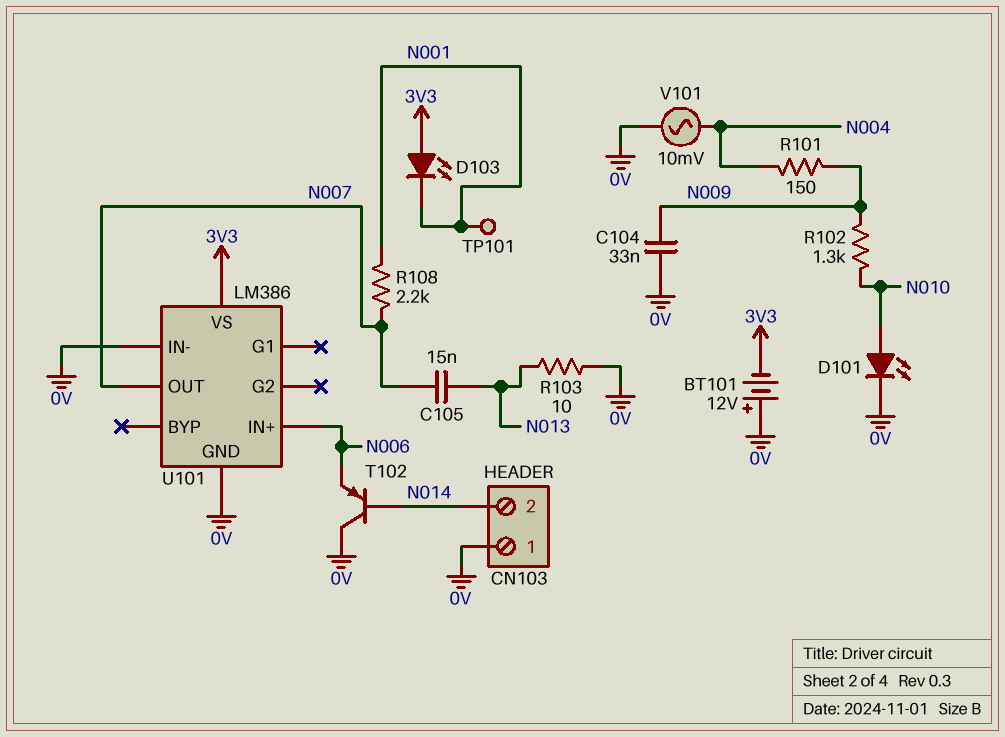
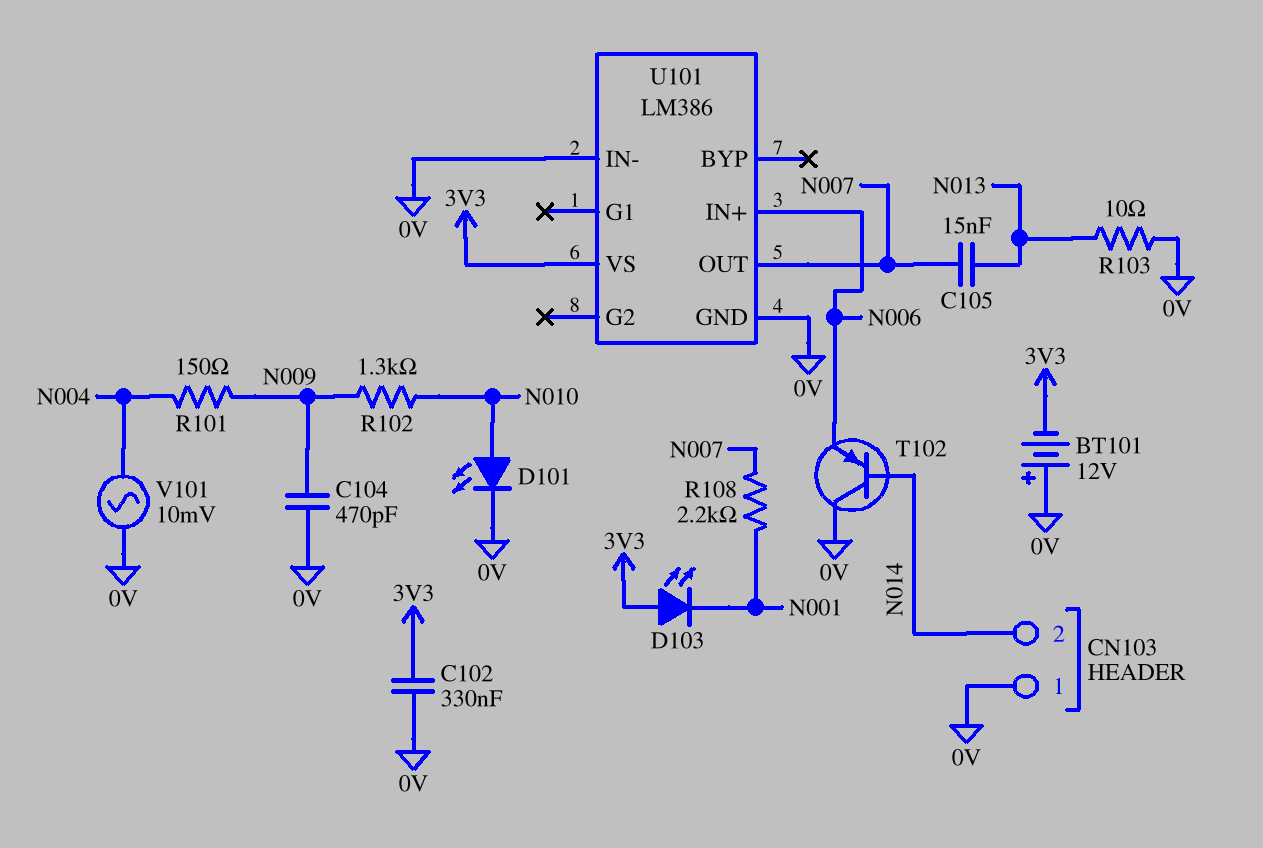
C102: none -> 330nF (0V, 3V3)
C104: 33nF (0V, N009) -> 470pF (0V, N009)
TP101: test point (N001) -> none

